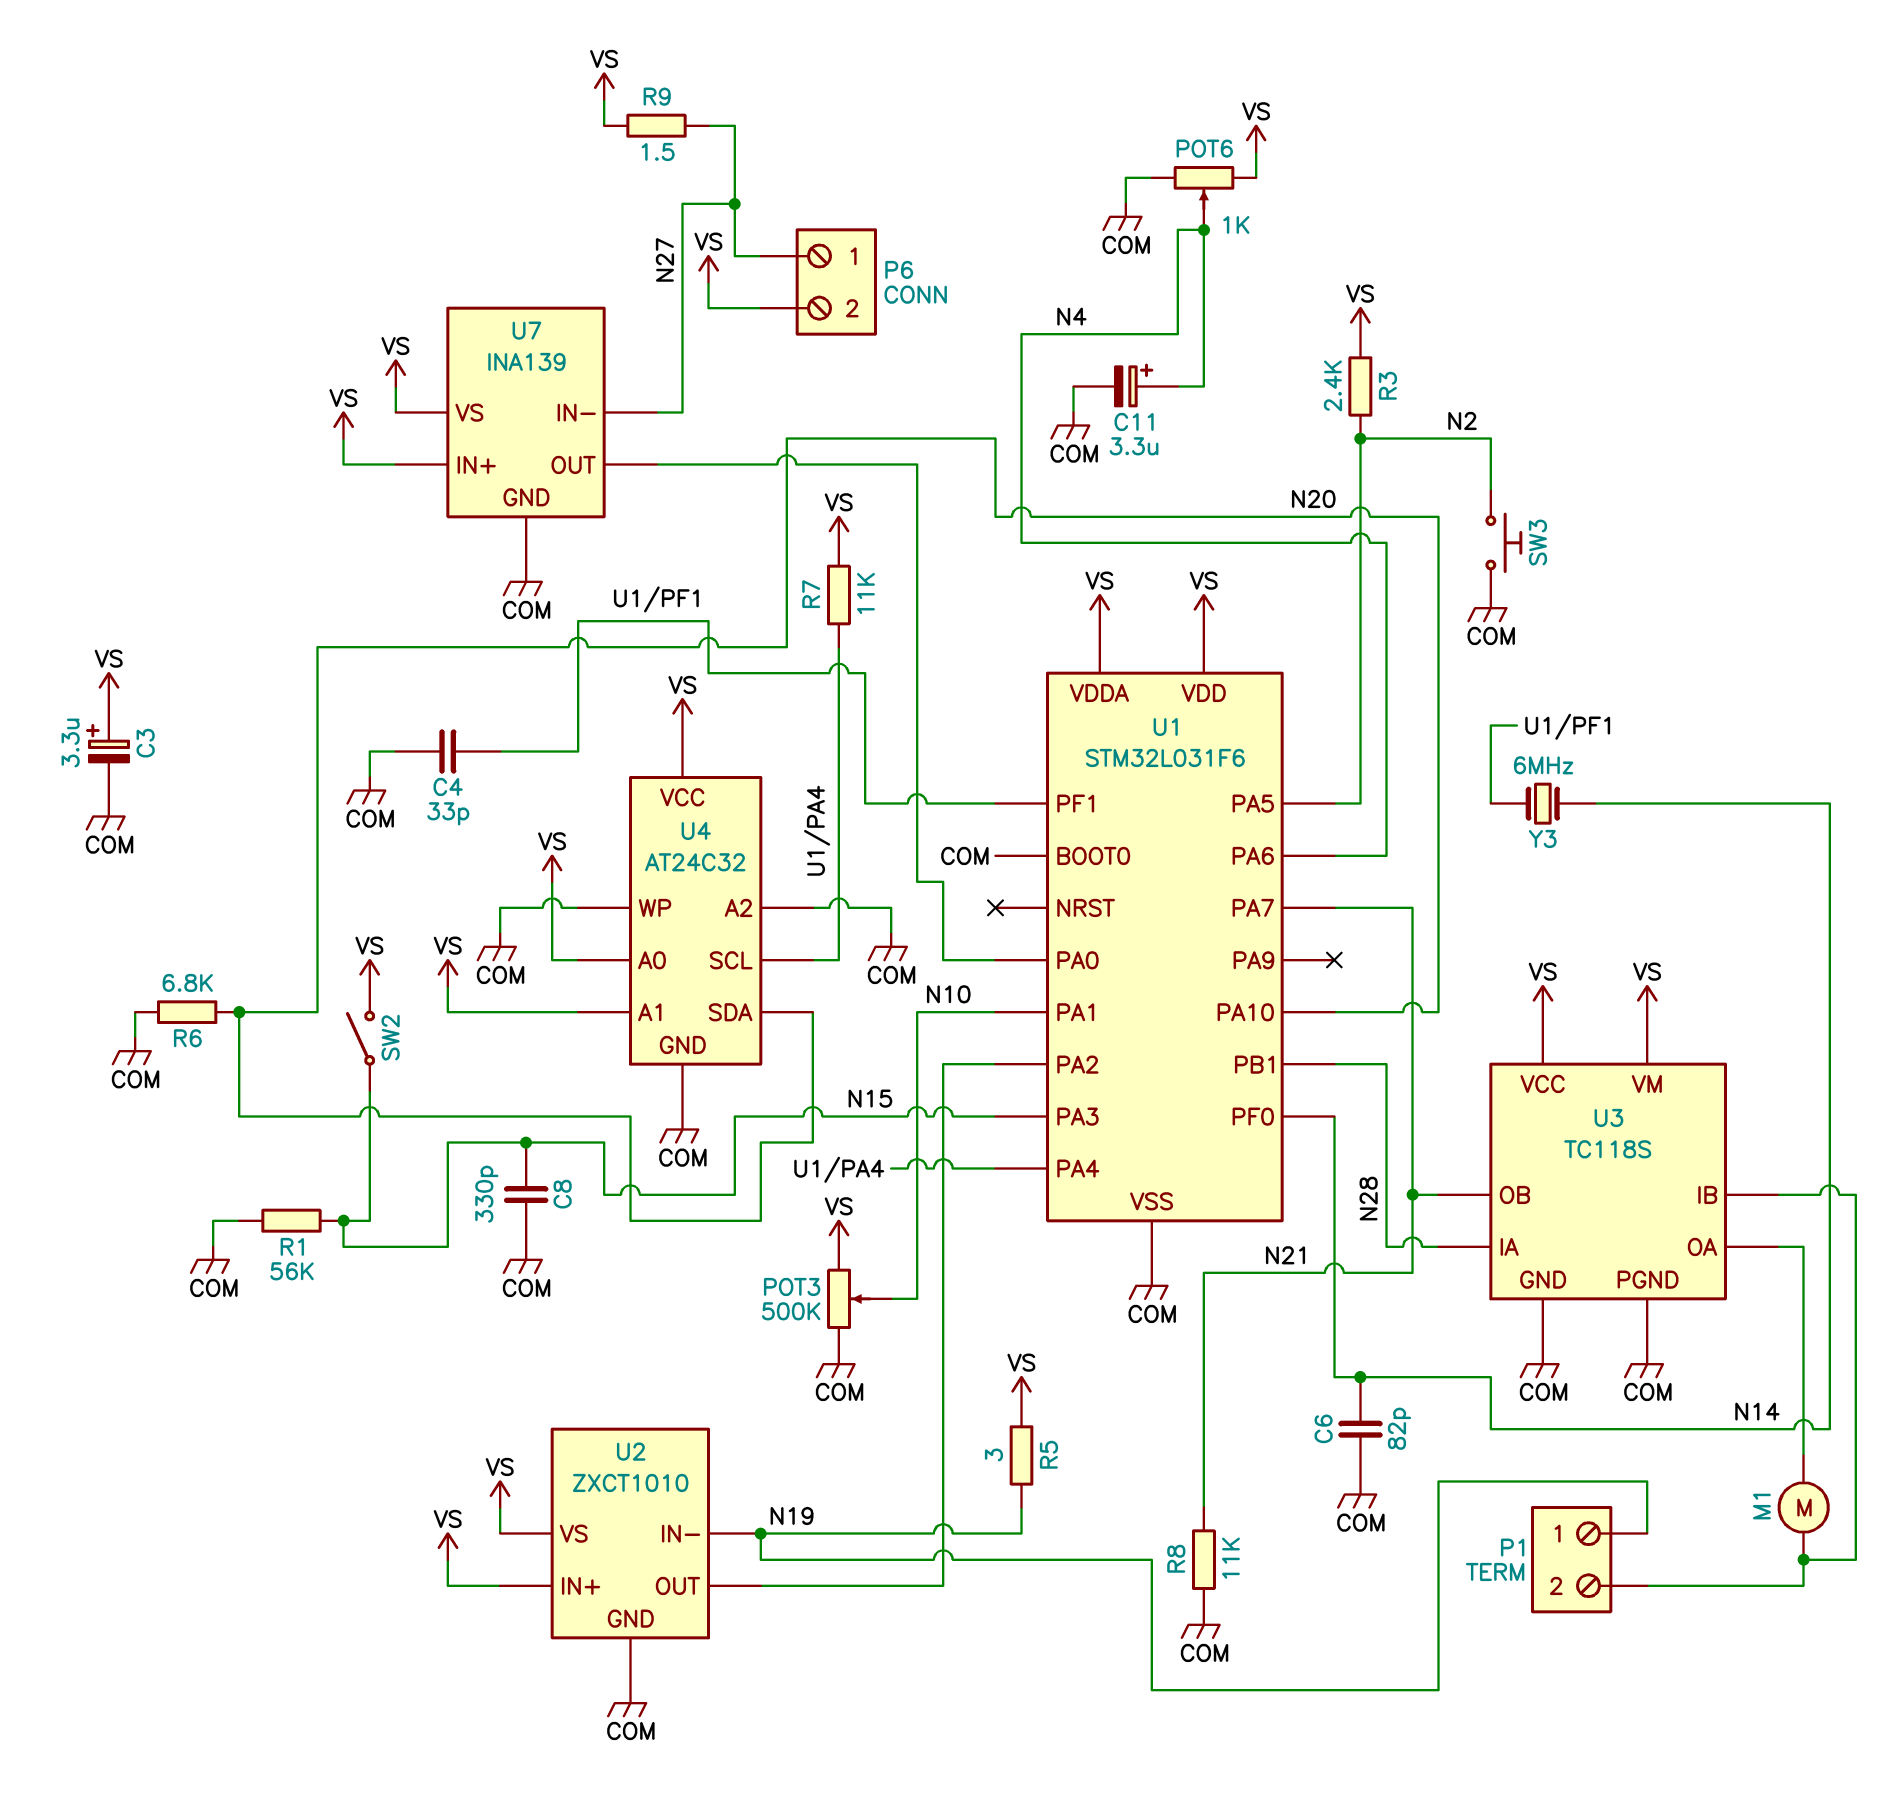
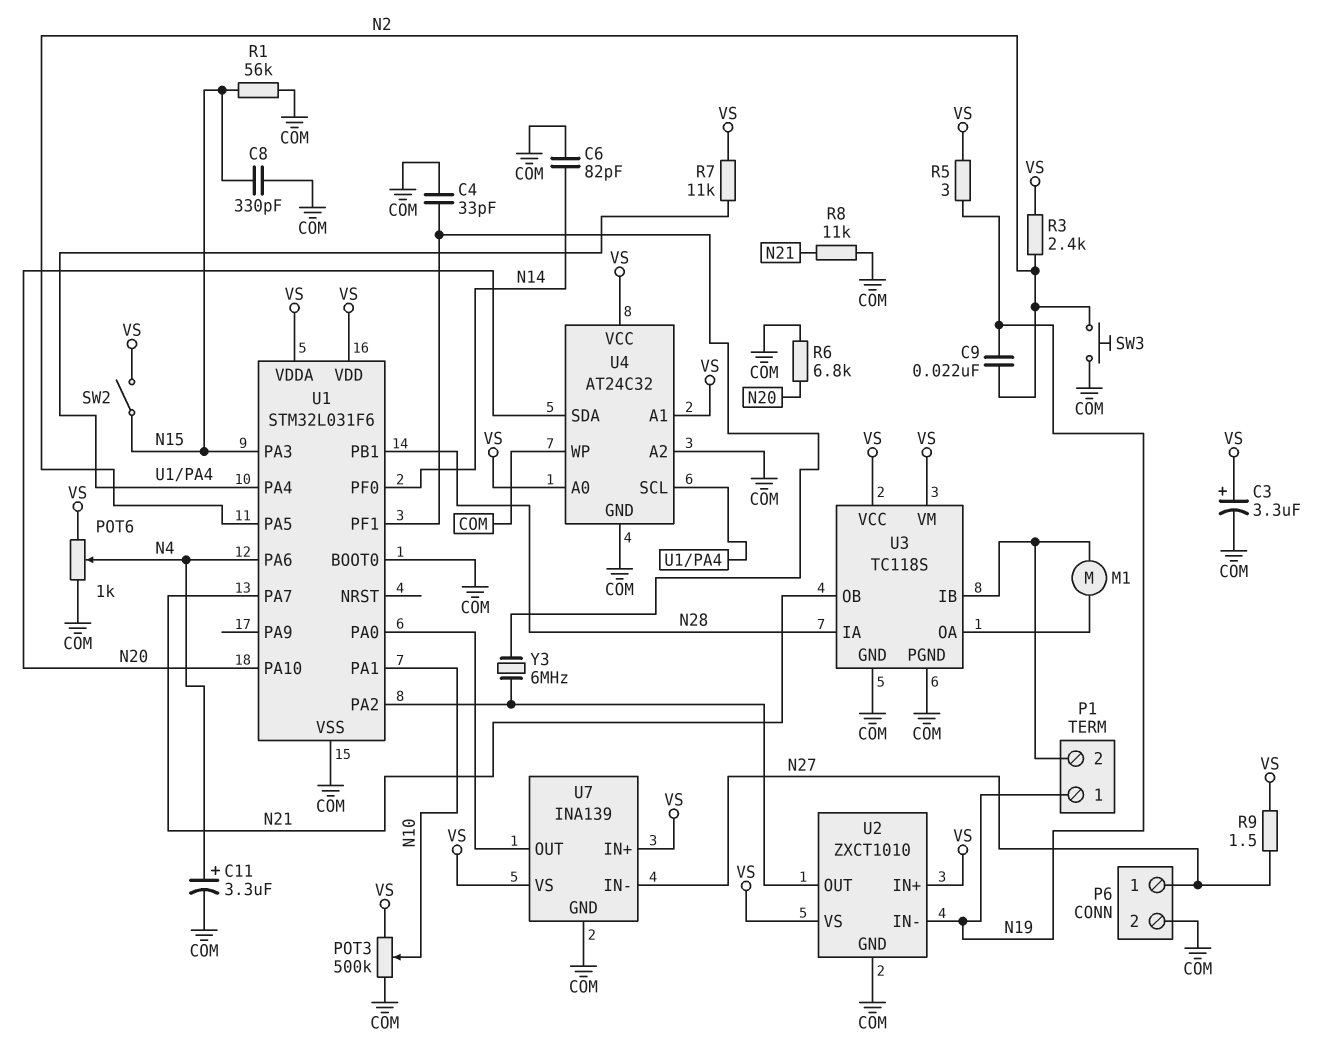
C9: none -> 22nF (N2, N19)
P6 pin 2: VS -> COM
Y3: 6MHz (N14, U1/PF1) -> 6MHz (U1/PA2, U1/PF1)

